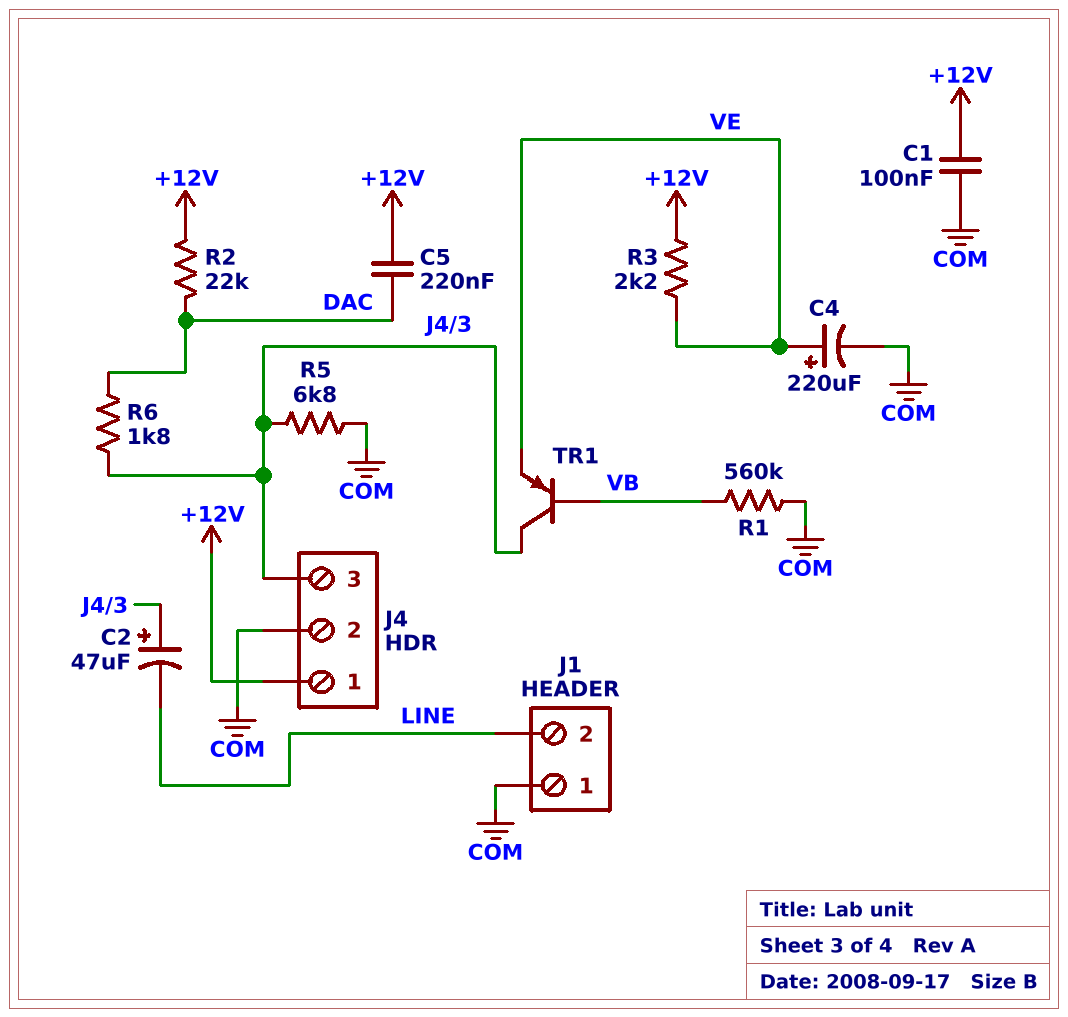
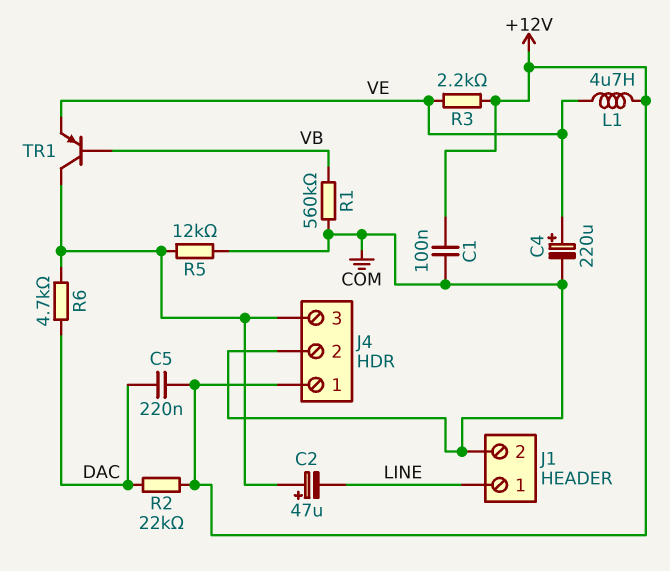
J1 pin 1: COM -> LINE
J1 pin 2: LINE -> COM
L1: none -> 4.7uH (+12V, VE)
R5: 6.8k (COM, J4/3) -> 12k (COM, J4/3)
R6: 1.8k (DAC, J4/3) -> 4.7k (DAC, J4/3)

